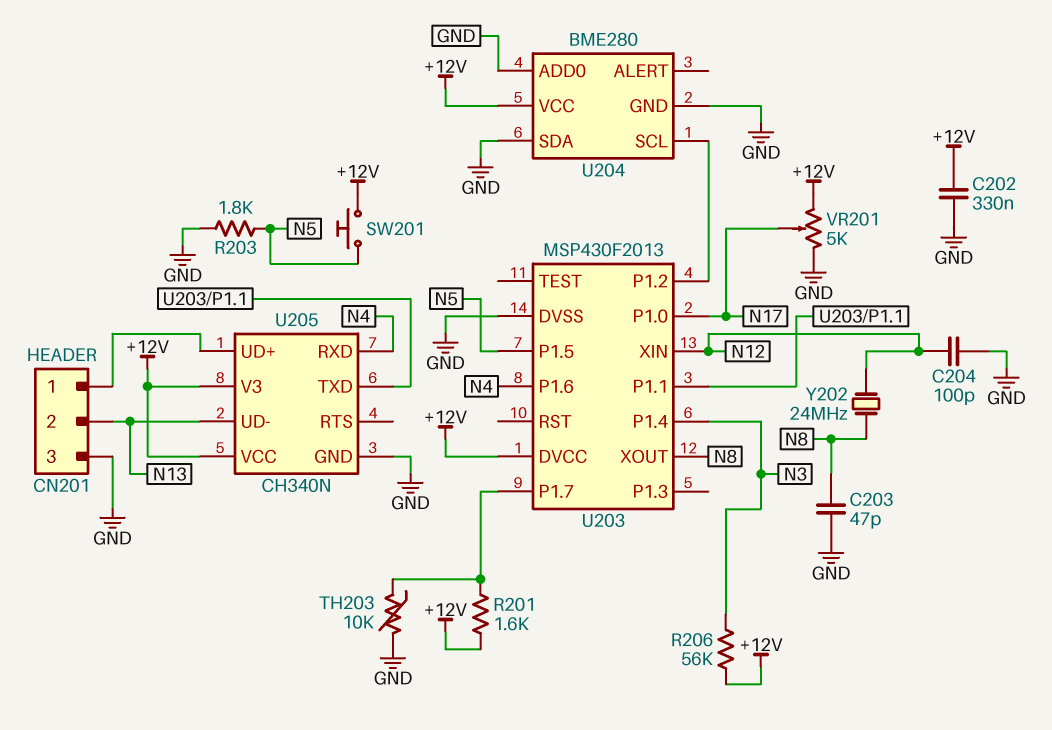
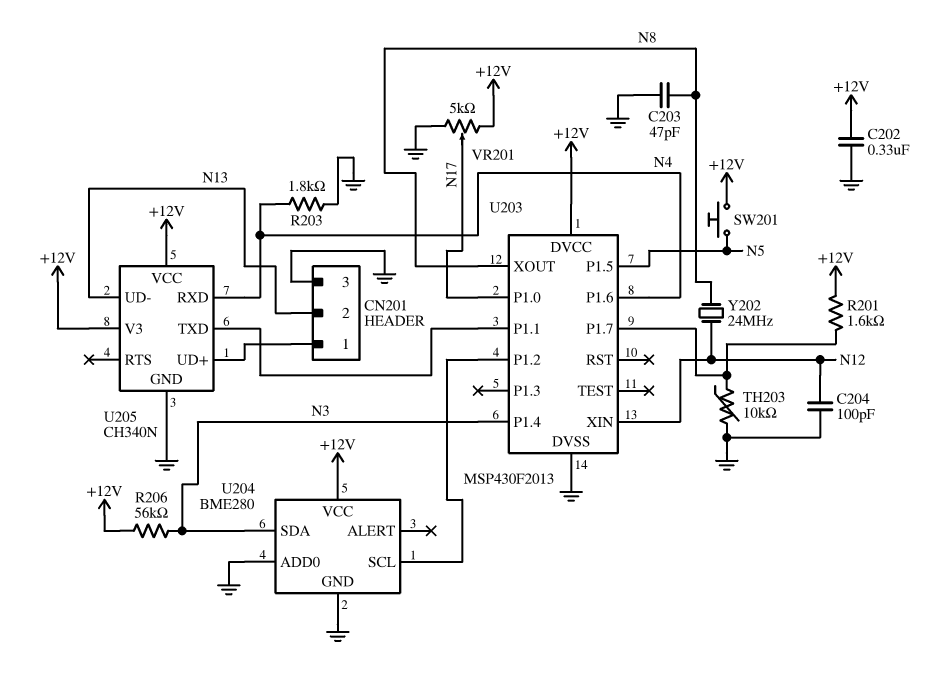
R203: 1.8k (GND, N5) -> 1.8k (GND, N4)
U204 pin SDA: GND -> N3

